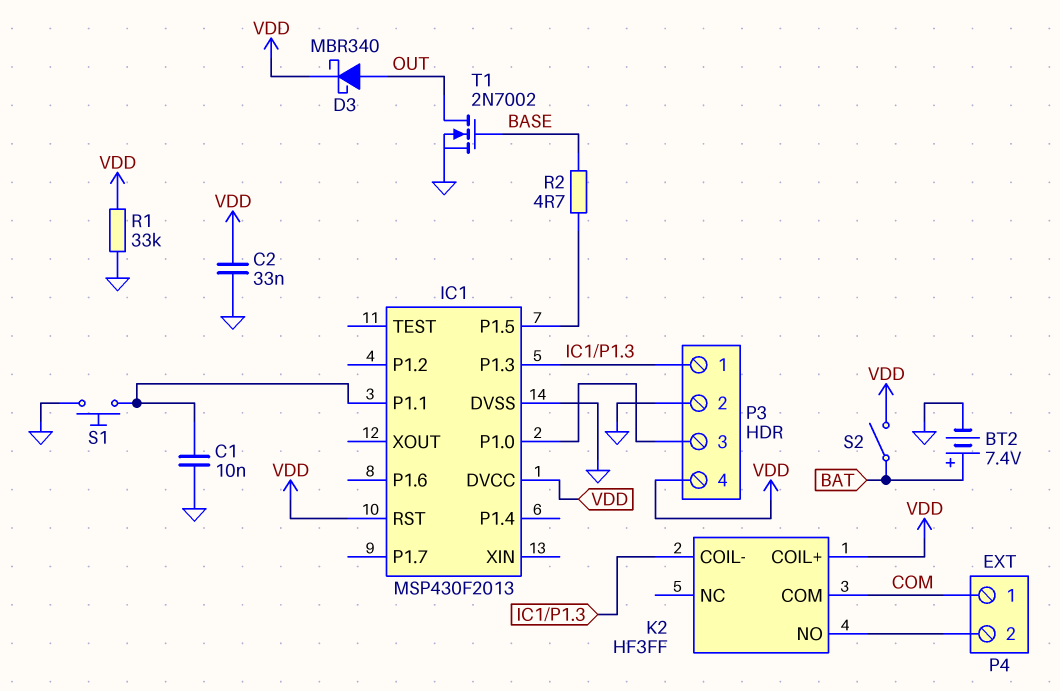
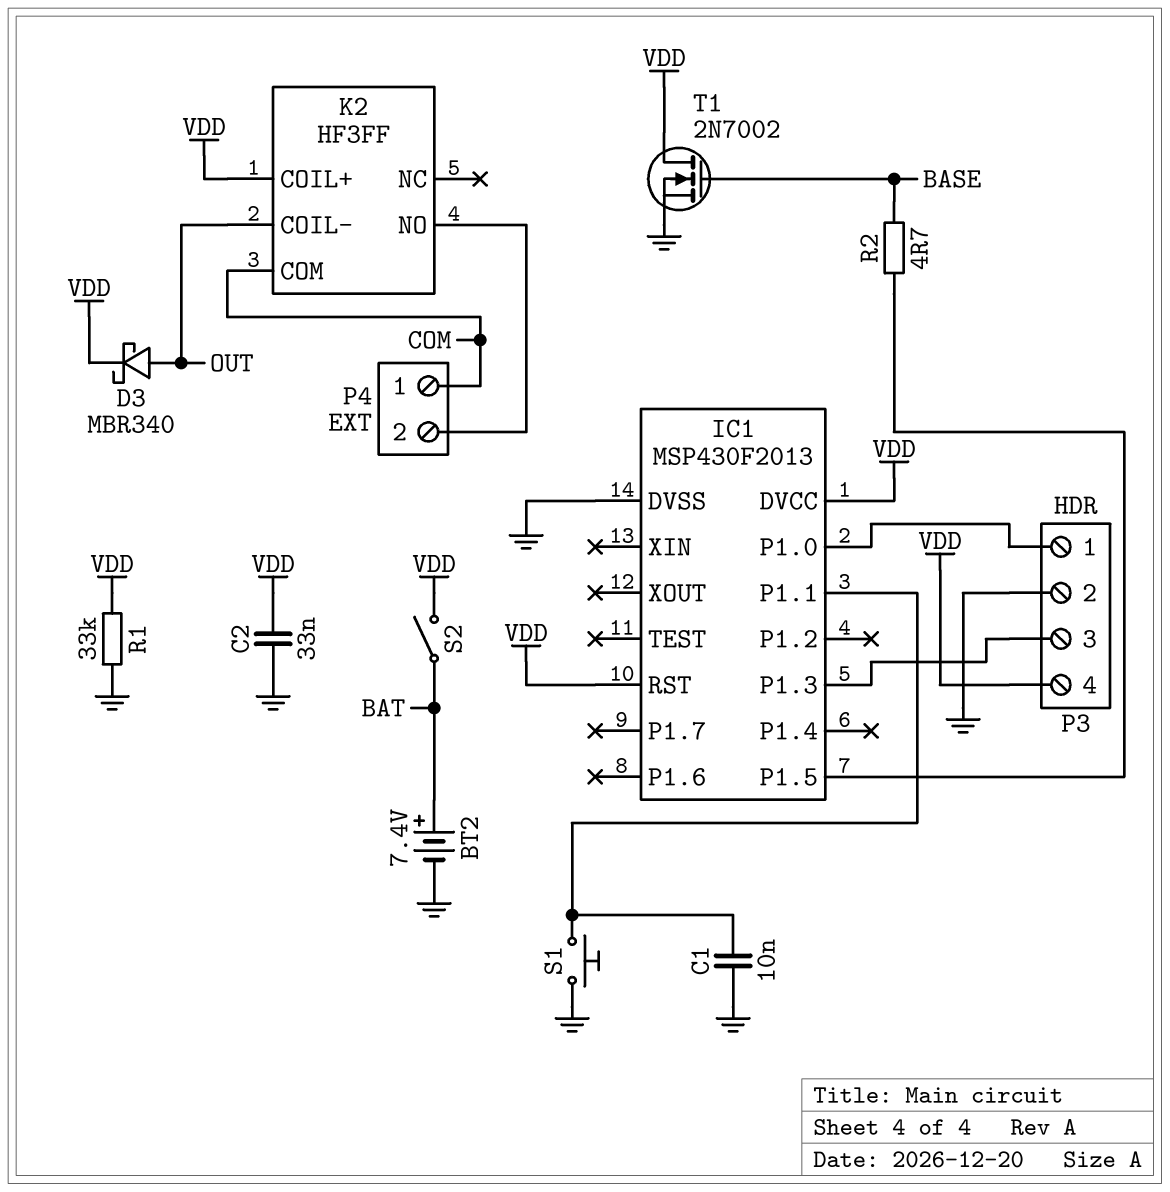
K2 pin COIL-: IC1/P1.3 -> OUT
P3 pin 1: IC1/P1.3 -> IC1/P1.0
P3 pin 3: IC1/P1.0 -> IC1/P1.3
T1: NMOS 2N7002 (G BASE, D OUT, S GND) -> NMOS 2N7002 (G BASE, D VDD, S GND)

